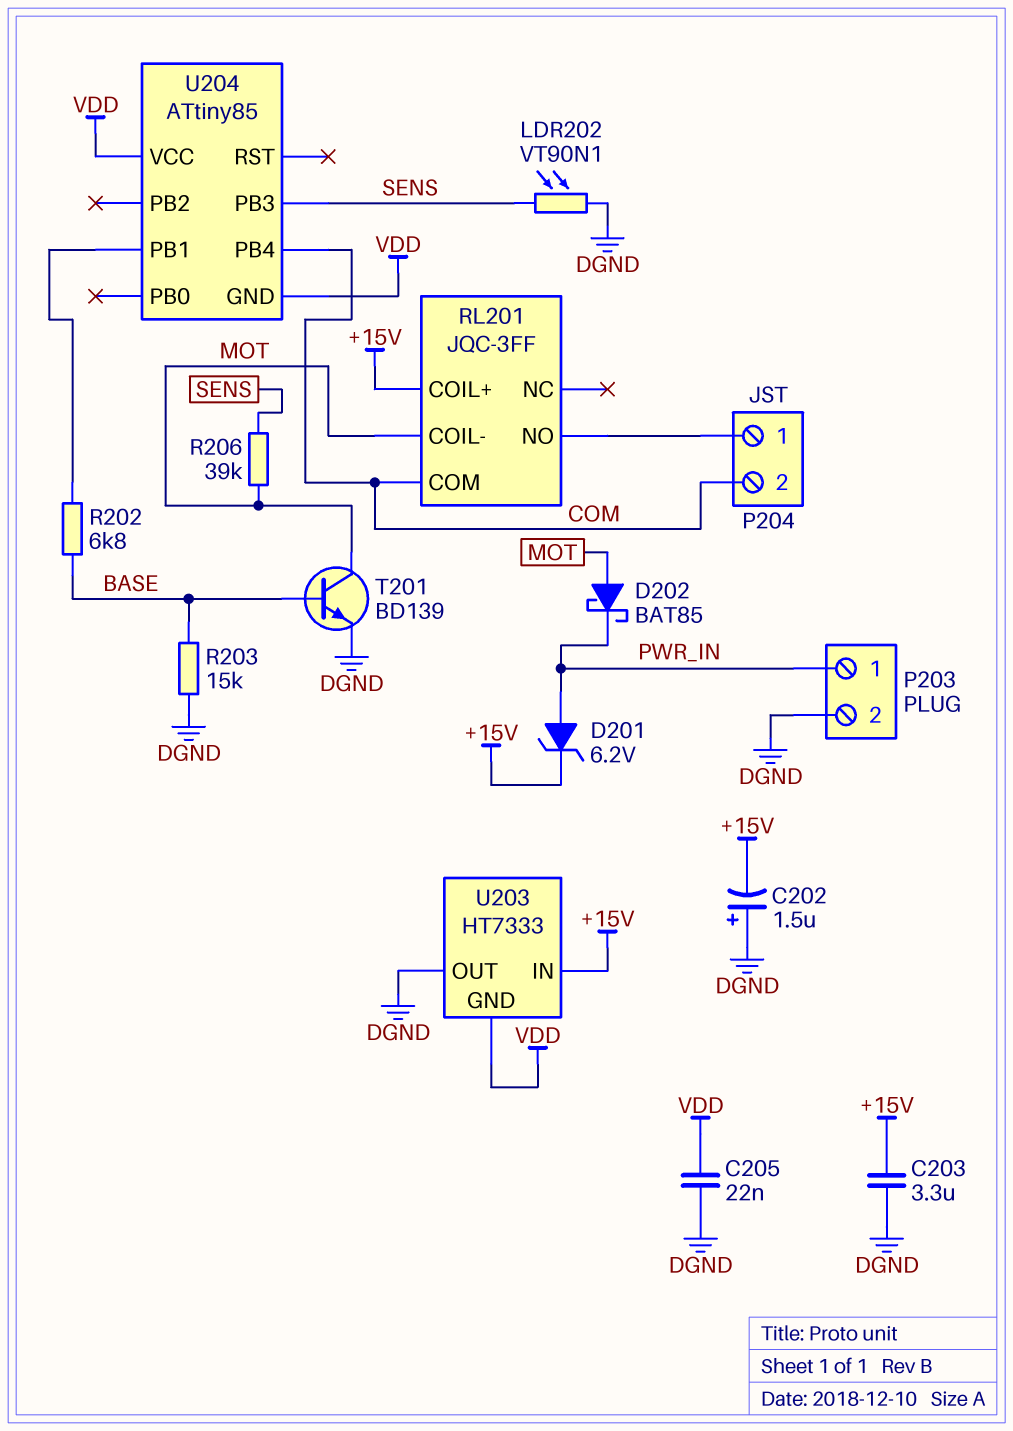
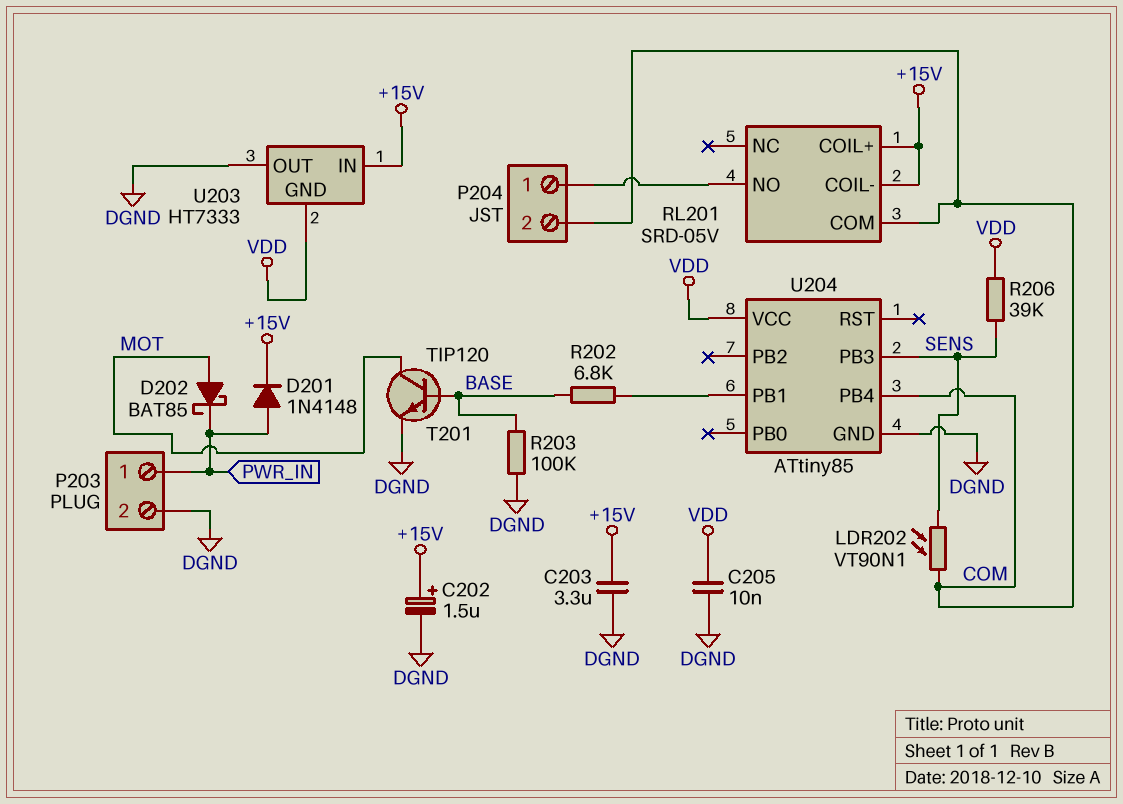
C202: 1.5uF (plus DGND, minus +15V) -> 1.5uF (plus +15V, minus DGND)
C205: 22nF (DGND, VDD) -> 10nF (DGND, VDD)
D201: zener 6.2V (A PWR_IN, K +15V) -> diode 1N4148 (A PWR_IN, K +15V)
LDR202: VT90N1 (DGND, SENS) -> VT90N1 (COM, SENS)
R203: 15k (BASE, DGND) -> 100k (BASE, DGND)
R206: 39k (MOT, SENS) -> 39k (SENS, VDD)
RL201: JQC-3FF -> SRD-05V
RL201 pin COIL-: MOT -> +15V
T201: NPN BD139 (B BASE, C MOT, E DGND) -> NPN TIP120 (B BASE, C MOT, E DGND)
U204 pin GND: VDD -> DGND

